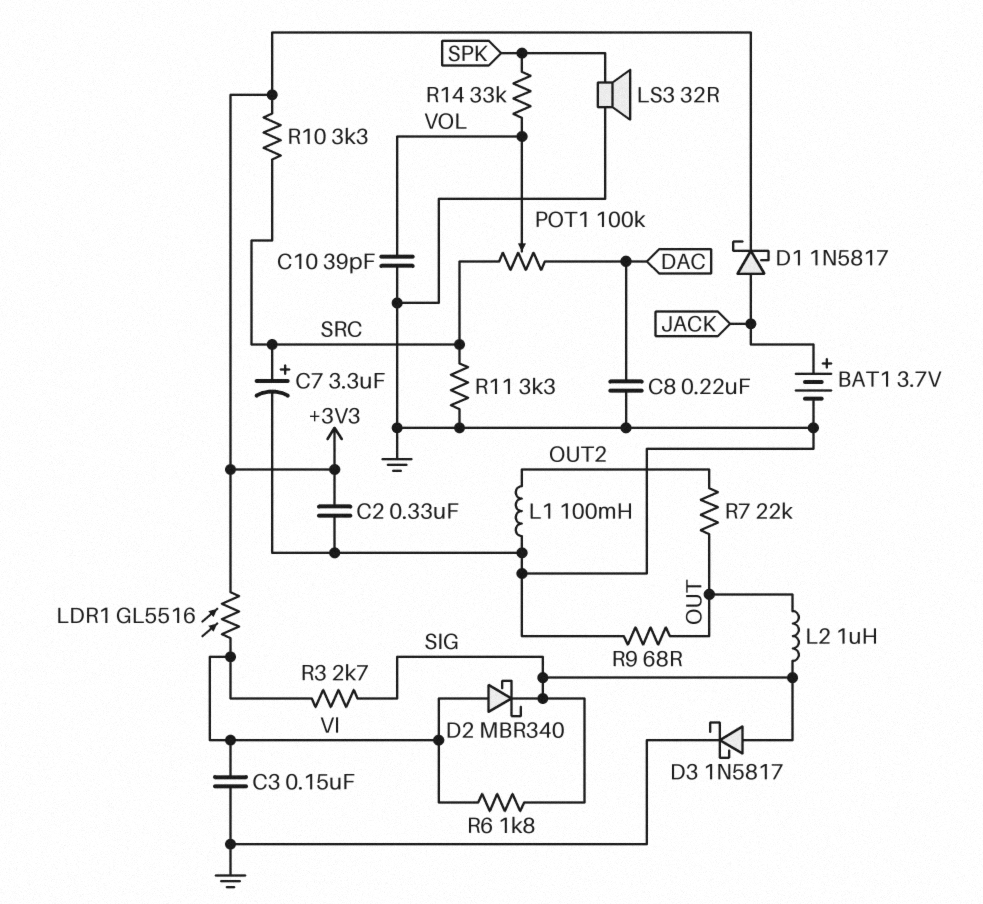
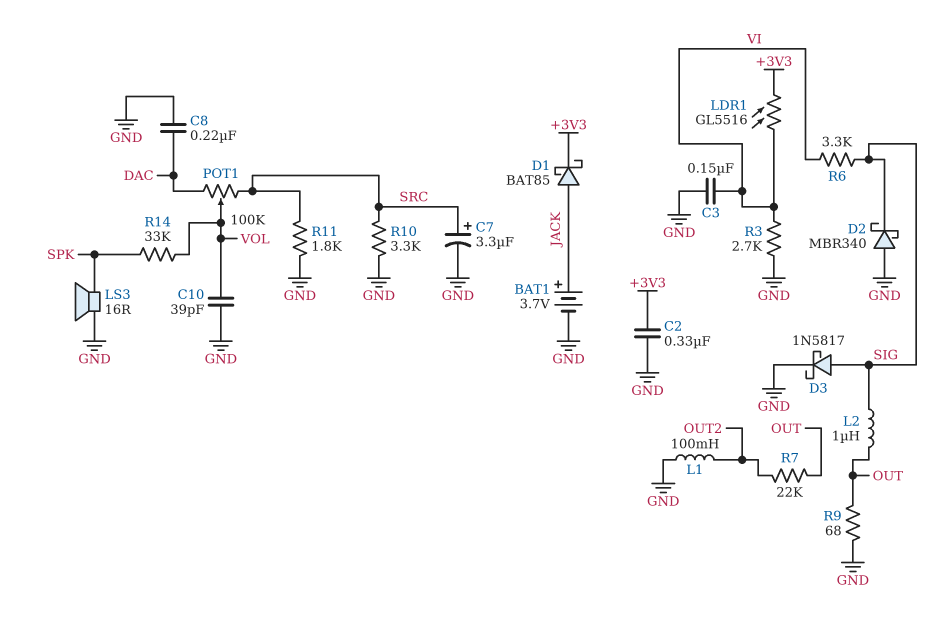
D1: schottky 1N5817 (A JACK, K +3V3) -> schottky BAT85 (A JACK, K +3V3)
D2: schottky MBR340 (A VI, K SIG) -> schottky MBR340 (A GND, K SIG)
LS3: speaker 32R (GND, SPK) -> speaker 16R (GND, SPK)
R3: 2.7k (SIG, VI) -> 2.7k (GND, VI)
R6: 1.8k (SIG, VI) -> 3.3k (SIG, VI)
R10: 3.3k (+3V3, SRC) -> 3.3k (GND, SRC)
R11: 3.3k (GND, SRC) -> 1.8k (GND, SRC)

